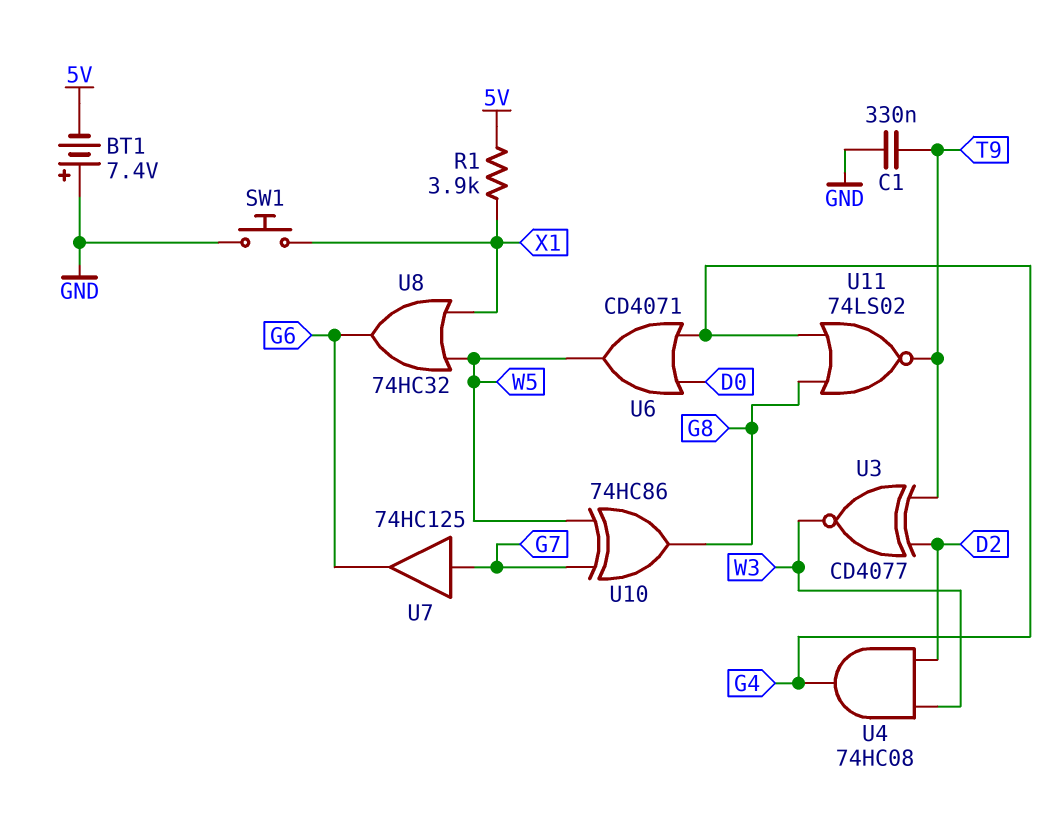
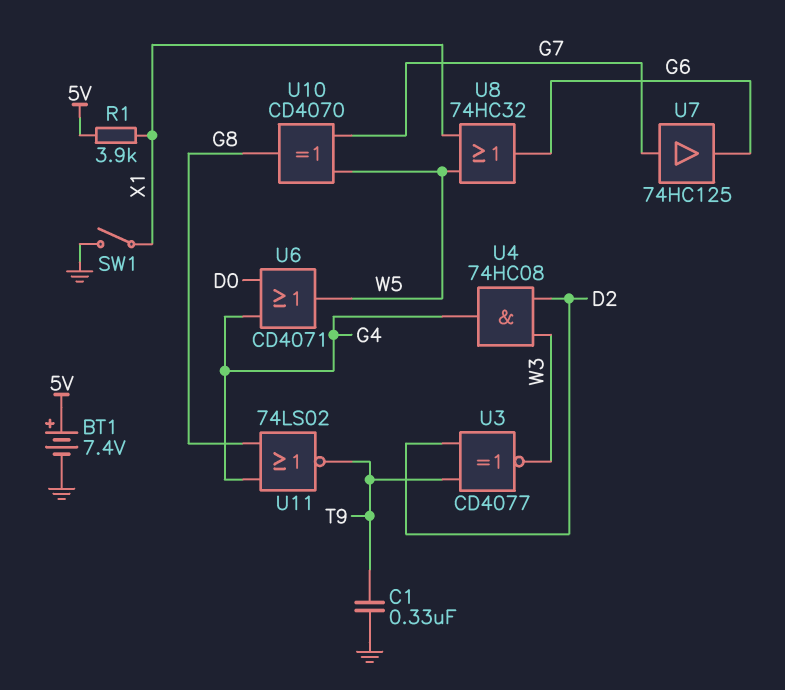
BT1: 7.4V (plus GND, minus 5V) -> 7.4V (plus 5V, minus GND)
SW1: button (GND, X1) -> switch (GND, X1)
U10: XOR 74HC86 (in G7, in W5, out G8) -> XOR CD4070 (in G7, in W5, out G8)

